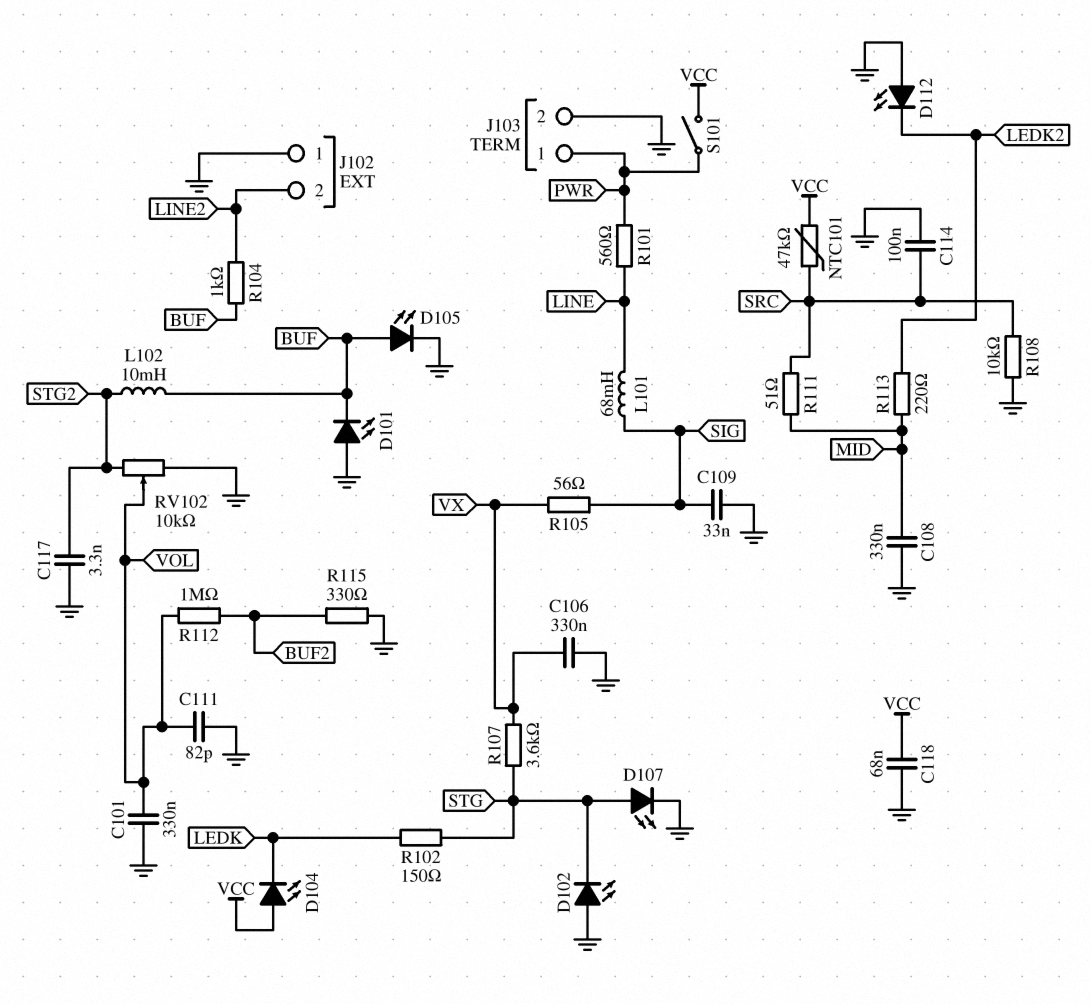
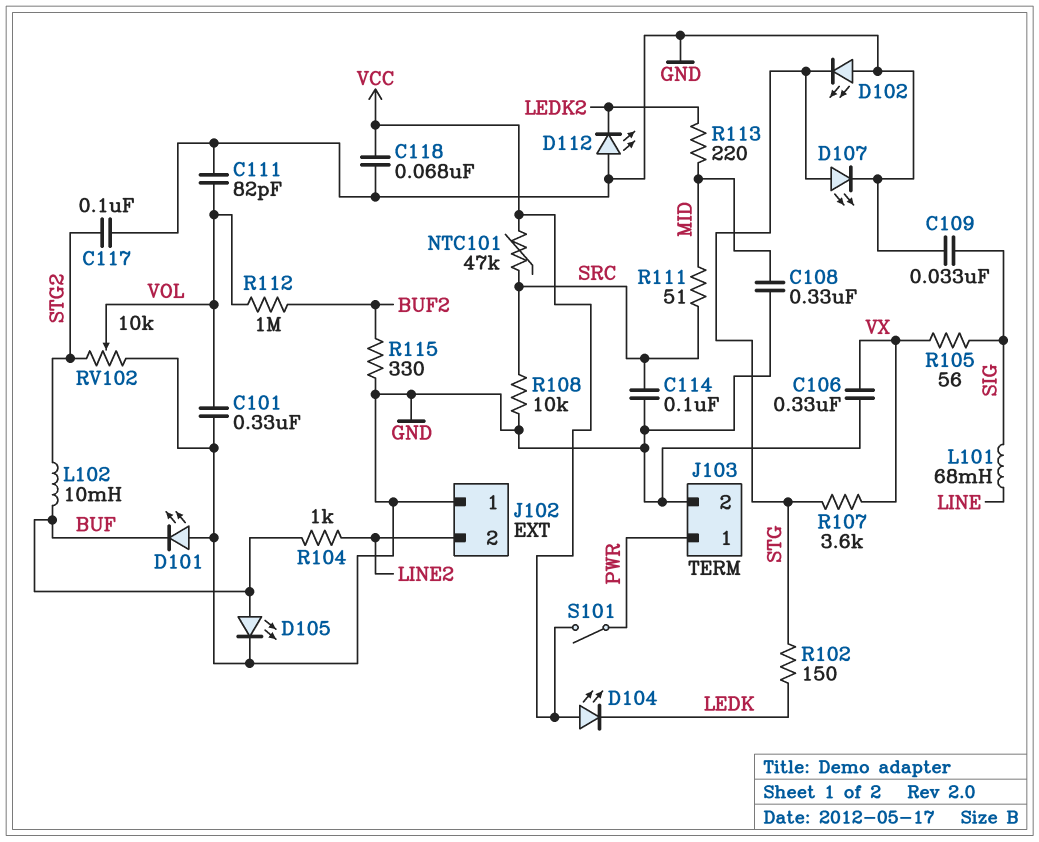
C117: 3.3nF (GND, STG2) -> 100nF (GND, STG2)
R101: 560 (LINE, PWR) -> none

